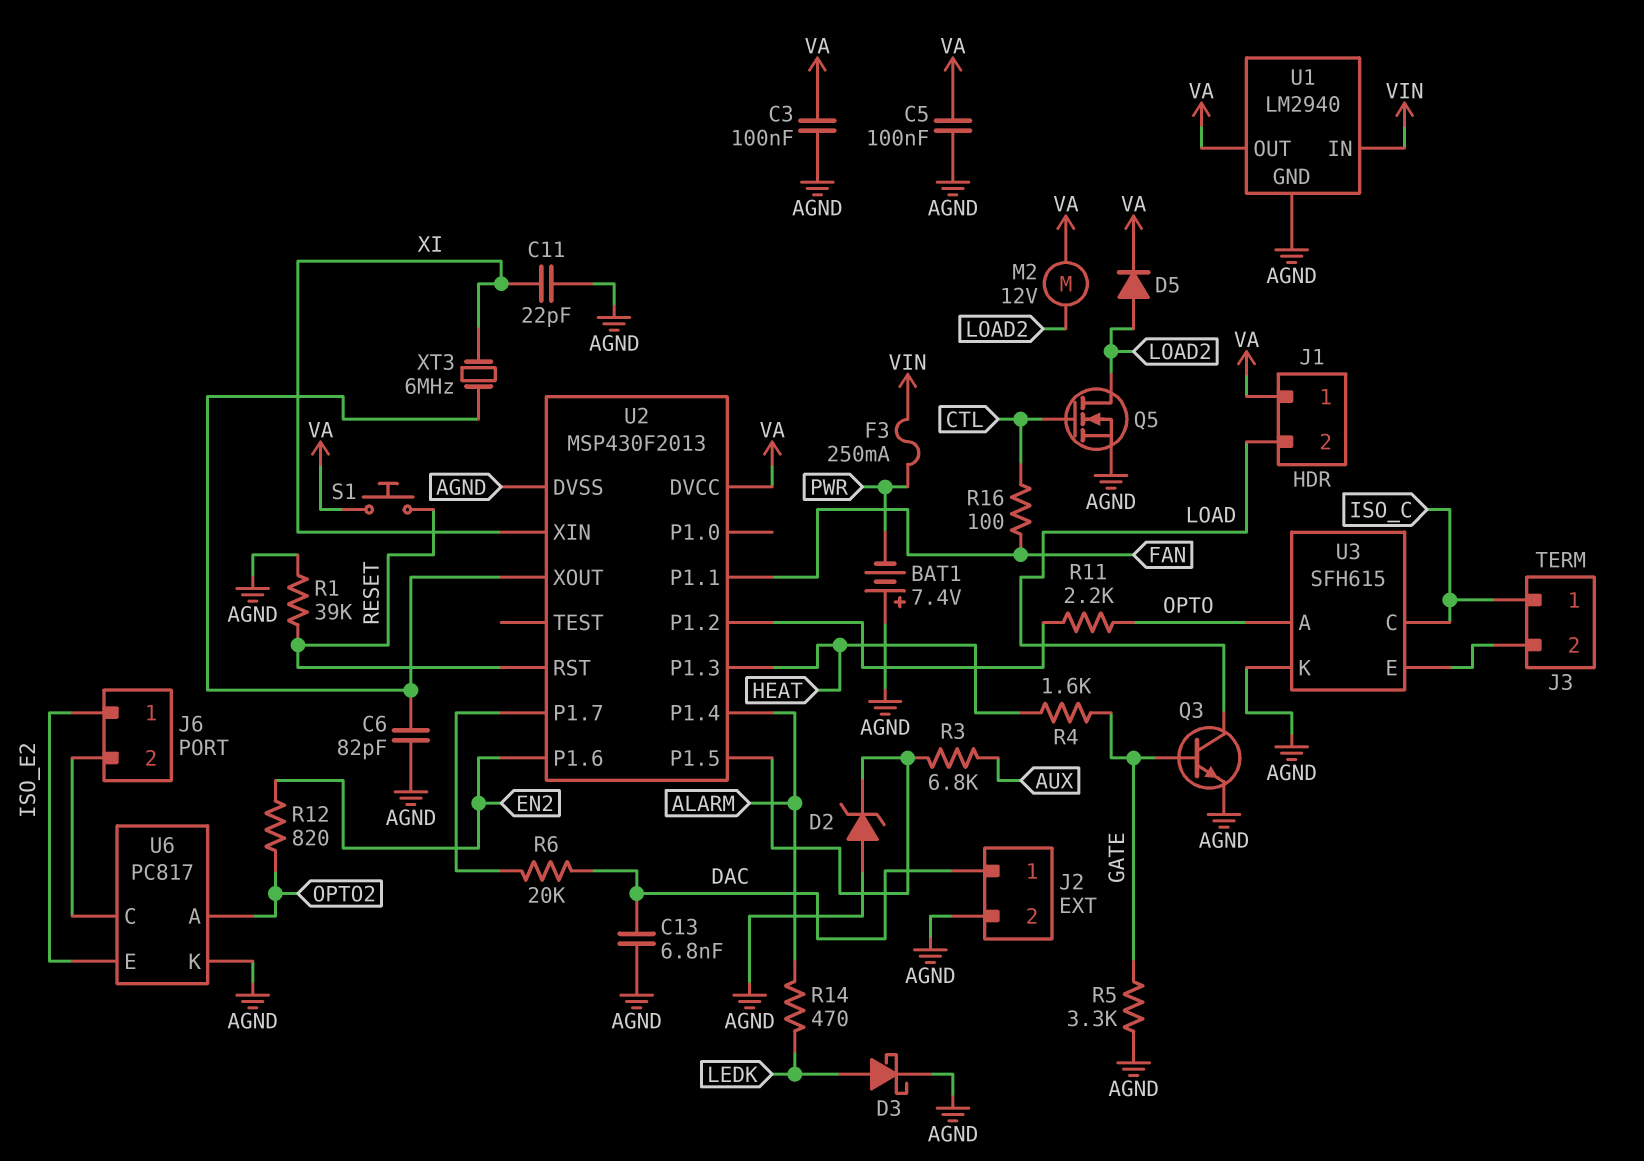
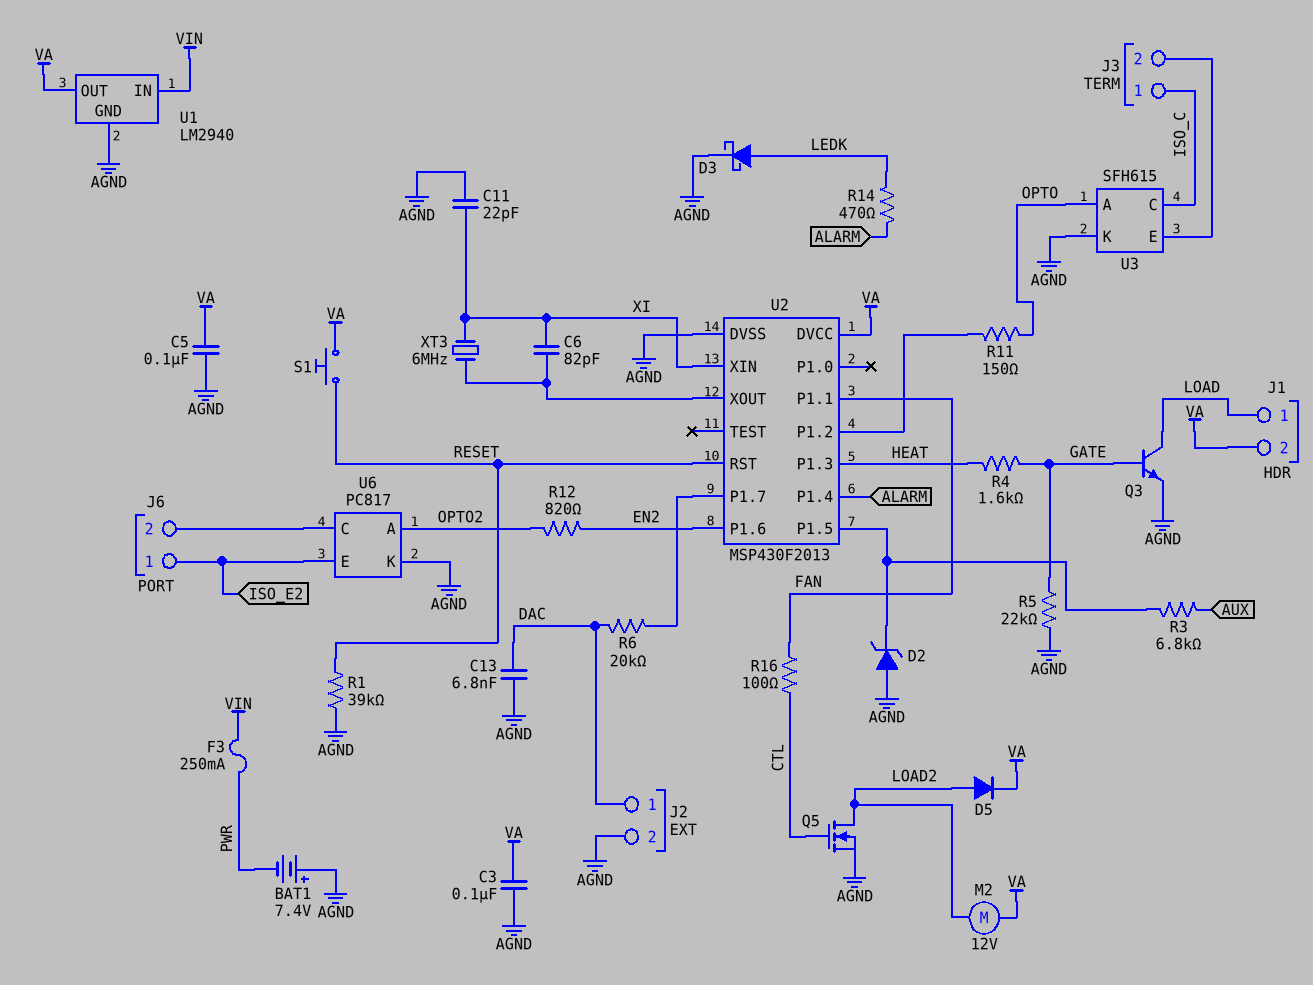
C6: 82pF (AGND, U2/XOUT) -> 82pF (U2/XOUT, XI)
J1 pin 1: VA -> LOAD
J1 pin 2: LOAD -> VA
R5: 3.3k (AGND, GATE) -> 22k (AGND, GATE)
R11: 2.2k (OPTO, U2/P1.2) -> 150 (OPTO, U2/P1.2)

